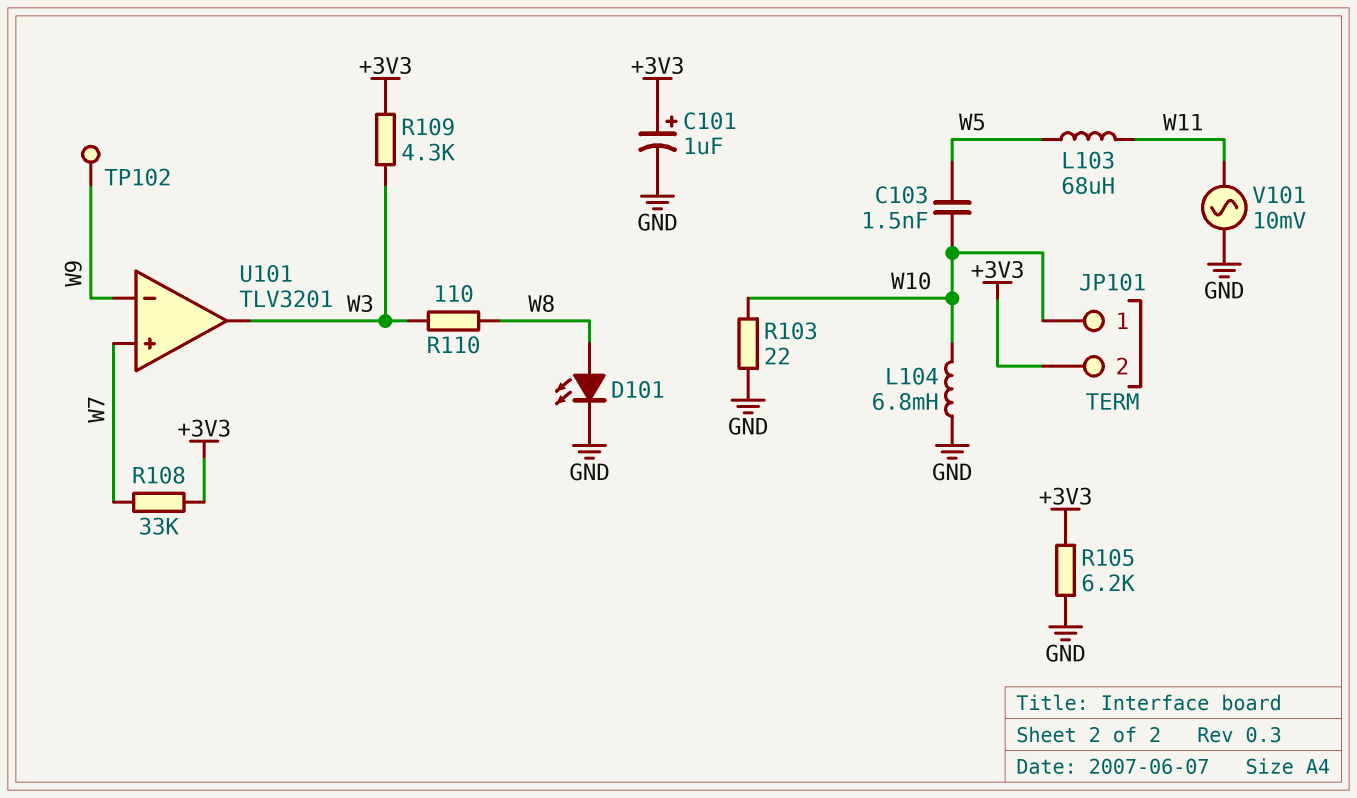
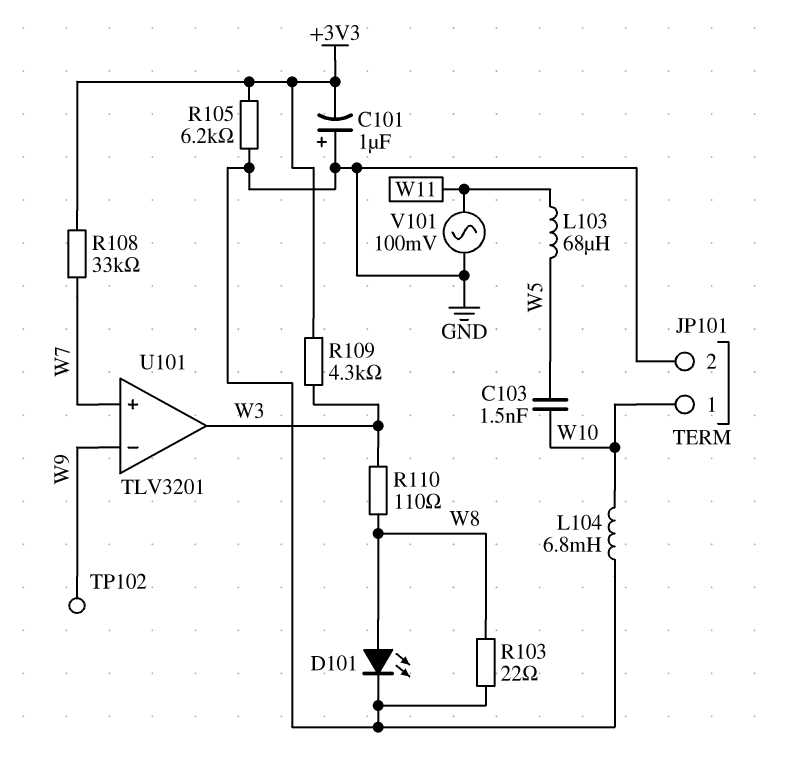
C101: 1uF (plus +3V3, minus GND) -> 1uF (plus GND, minus +3V3)
JP101 pin 2: +3V3 -> GND
R103: 22 (GND, W10) -> 22 (GND, W8)
V101: AC 10mV (GND, W11) -> AC 100mV (GND, W11)

